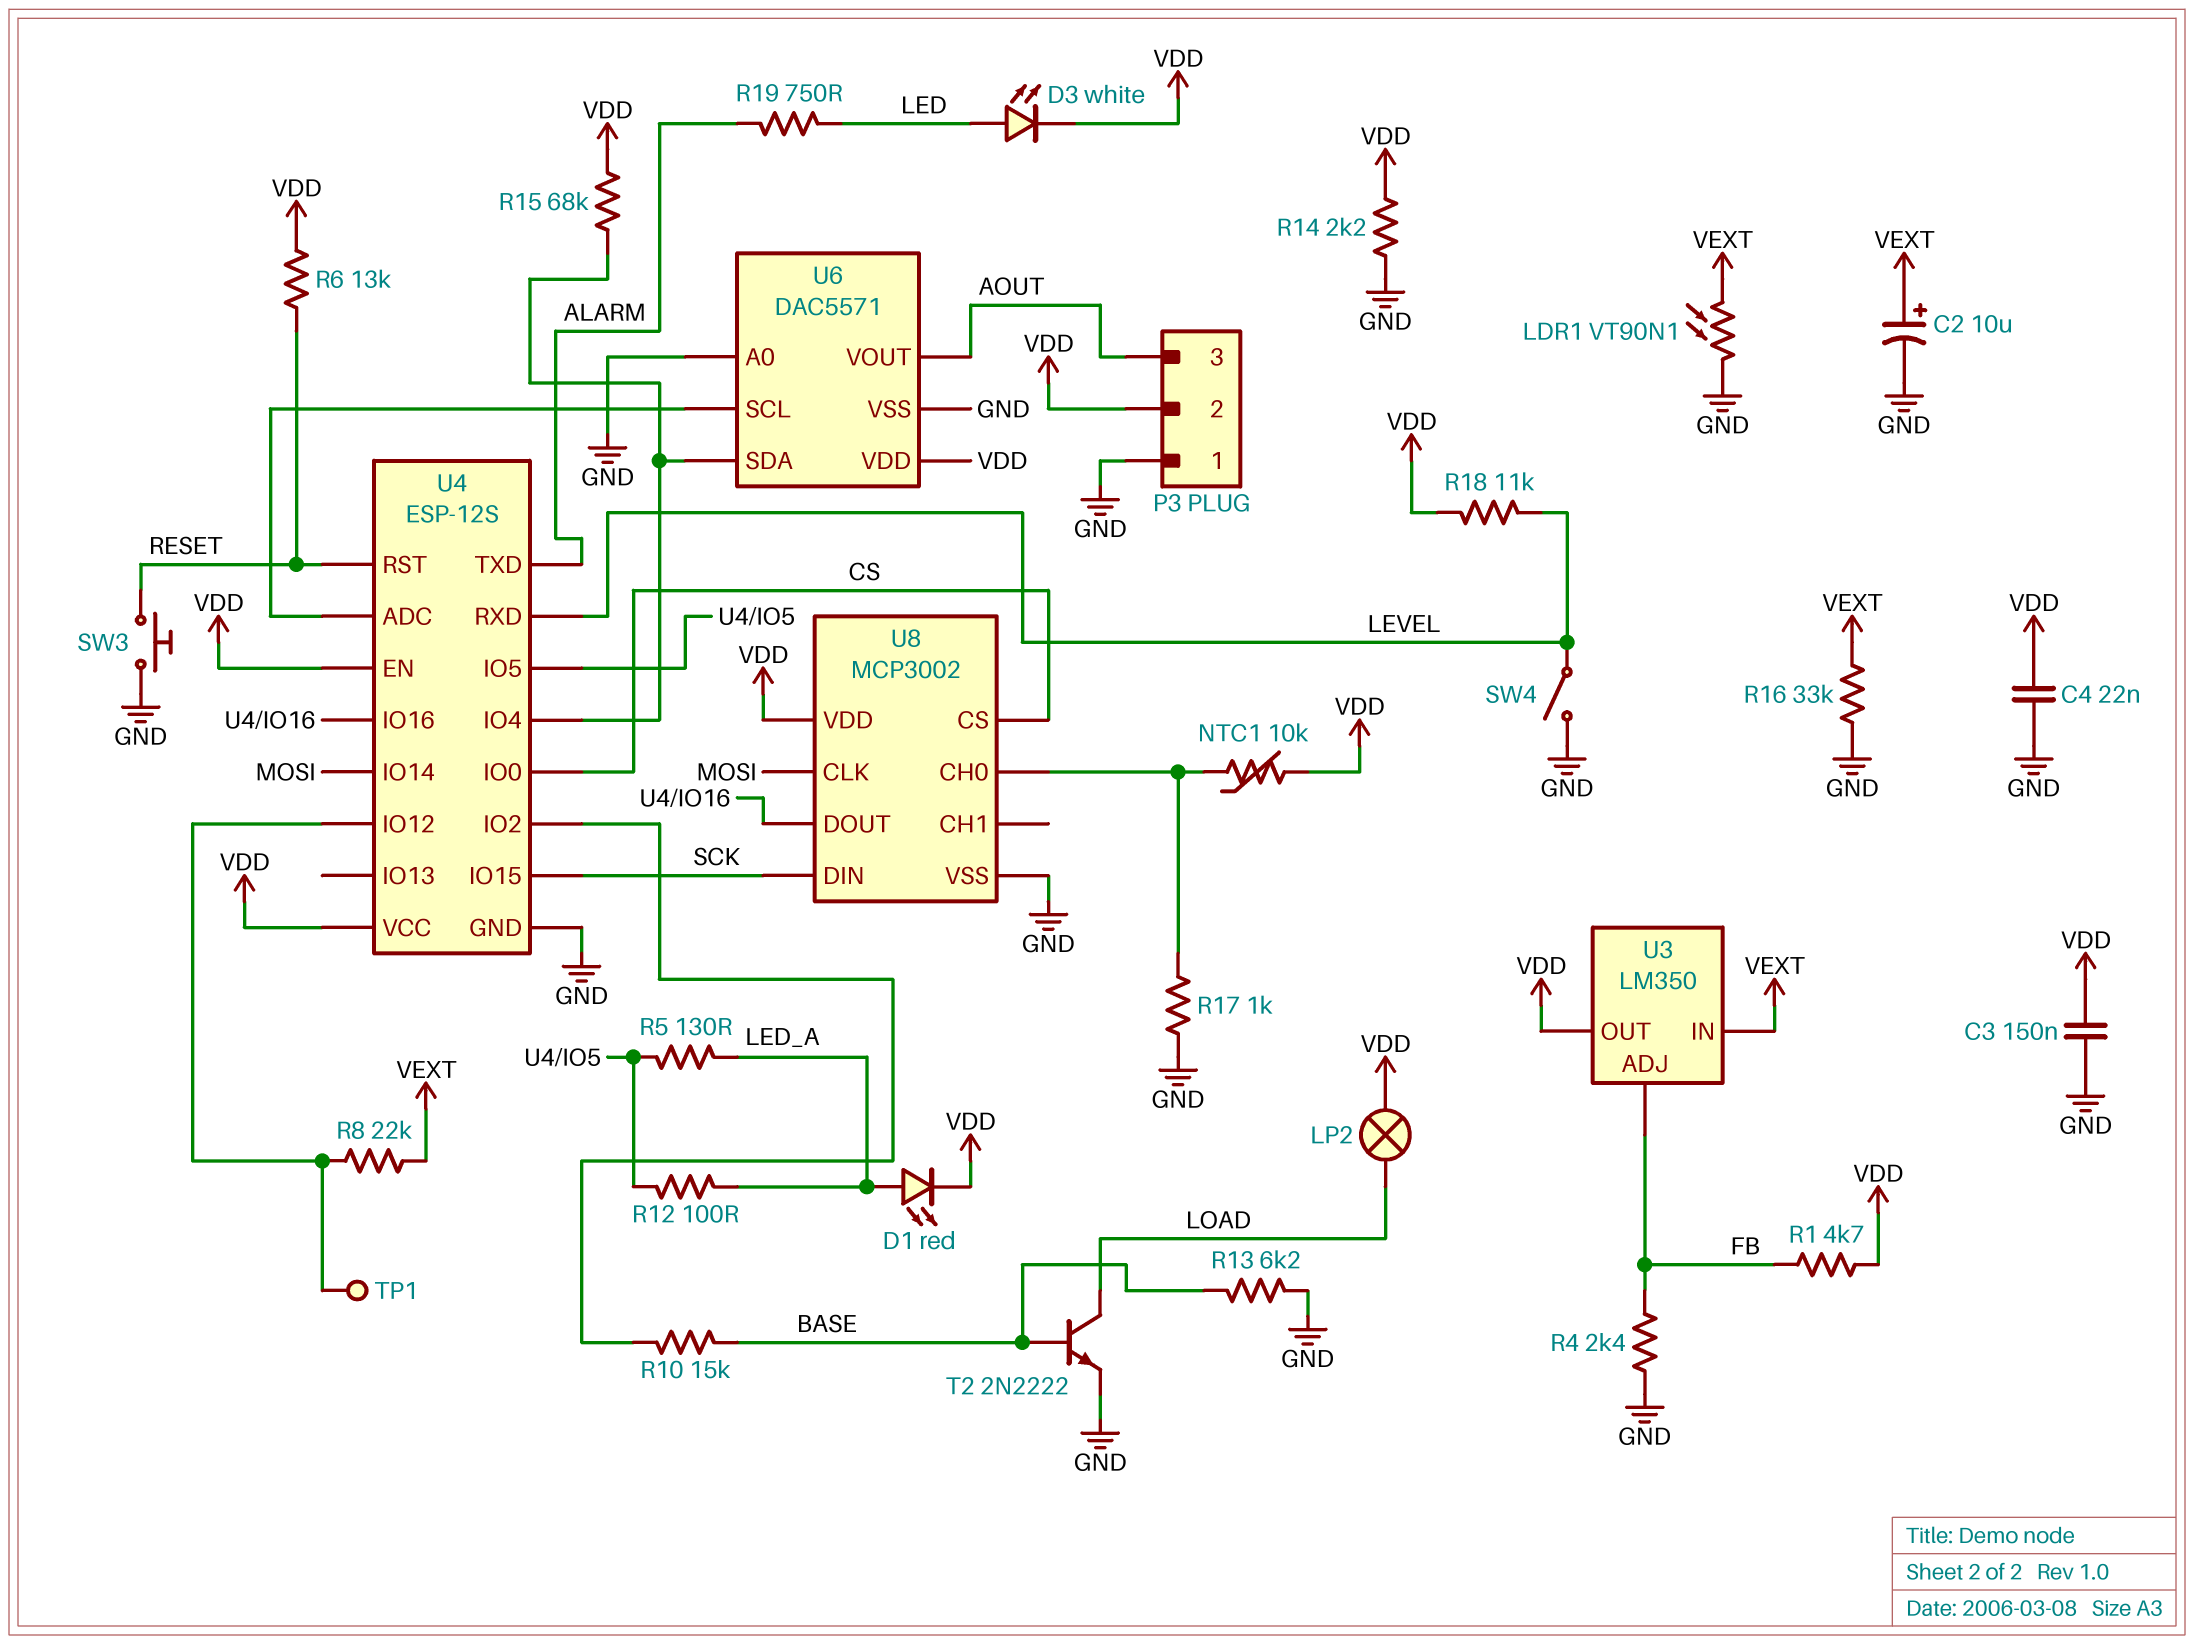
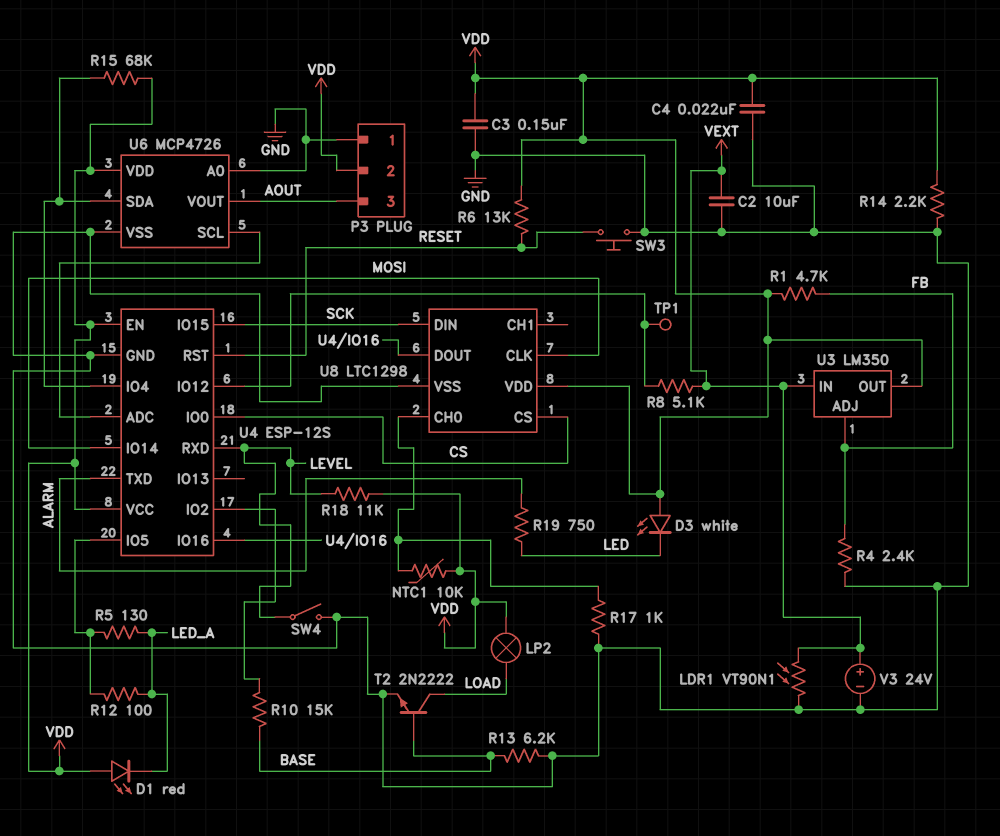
C2: 10uF (plus VEXT, minus GND) -> 10uF (GND, VEXT)
D1: LED red (A LED_A, K VDD) -> LED red (A VDD, K LED_A)
D3: LED white (A LED, K VDD) -> LED white (A VDD, K LED)
R8: 22k (U4/IO12, VEXT) -> 5.1k (U4/IO12, VEXT)
R16: 33k (GND, VEXT) -> none
U6: DAC5571 -> MCP4726
U8: MCP3002 -> LTC1298
V3: none -> 24V (plus VEXT, minus GND)

